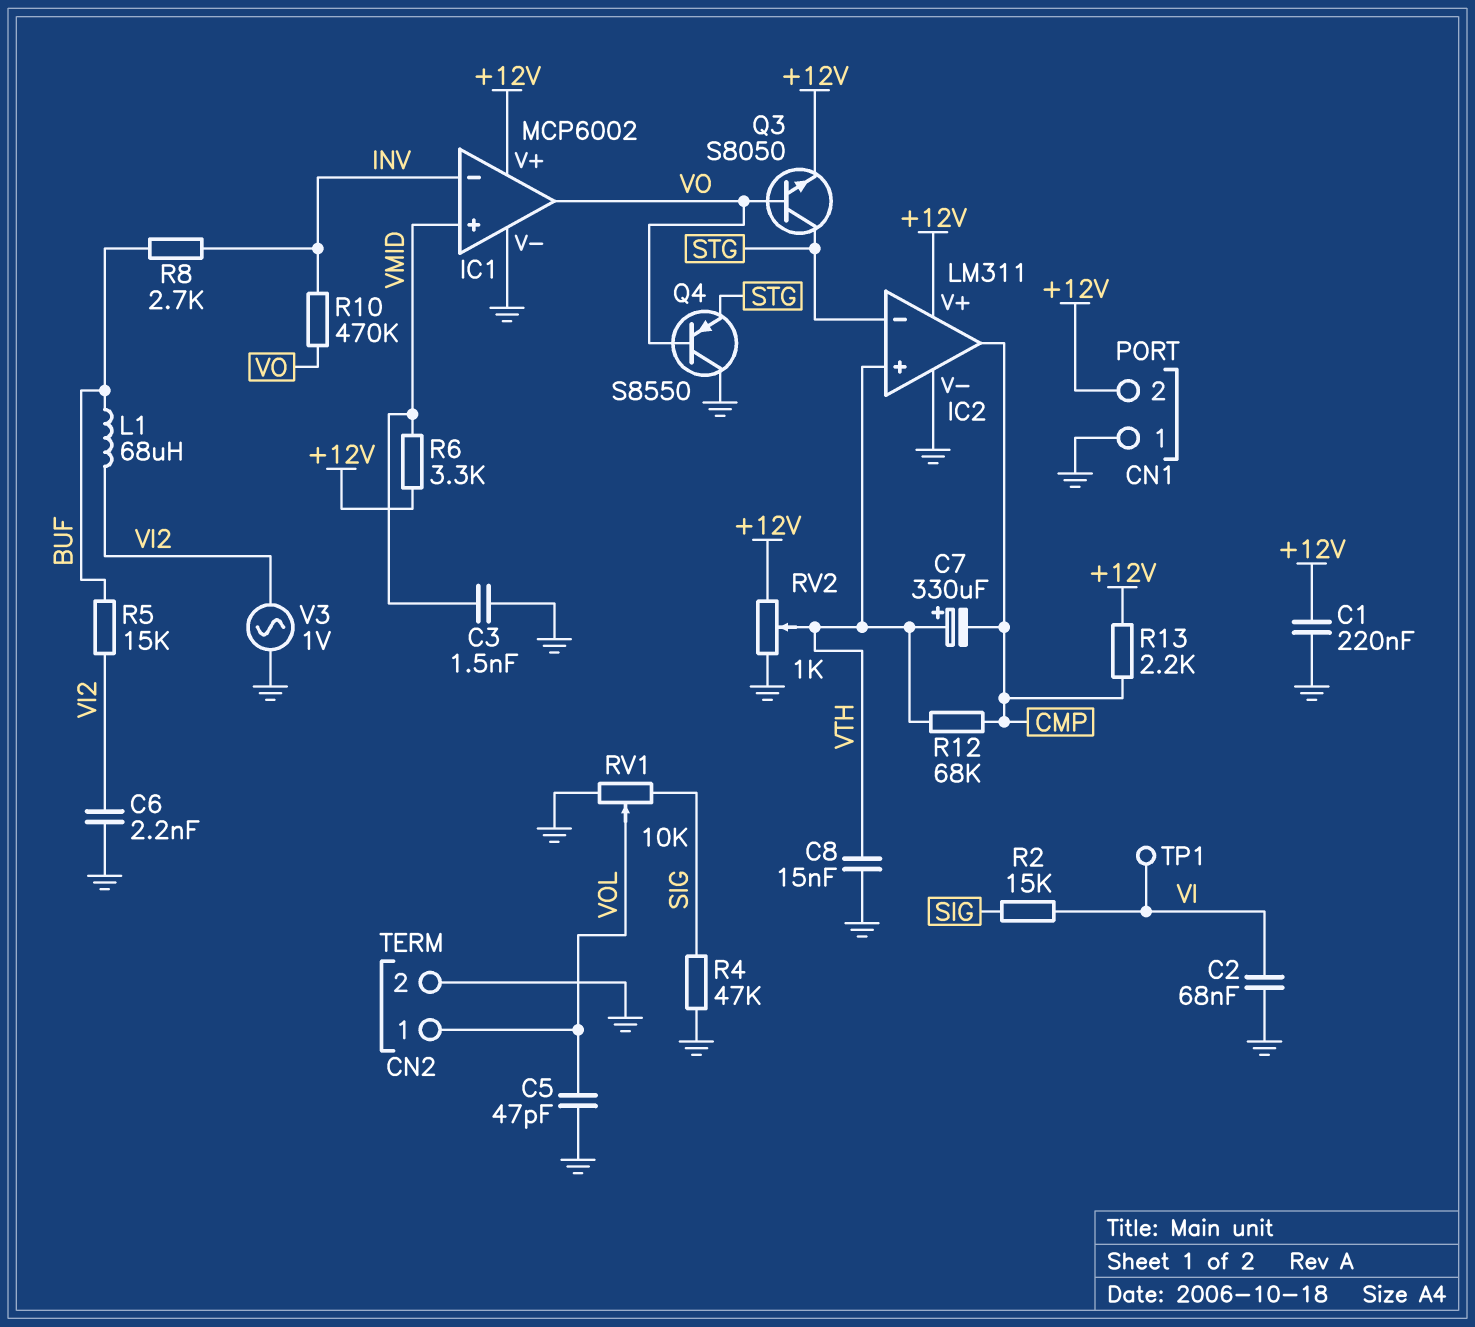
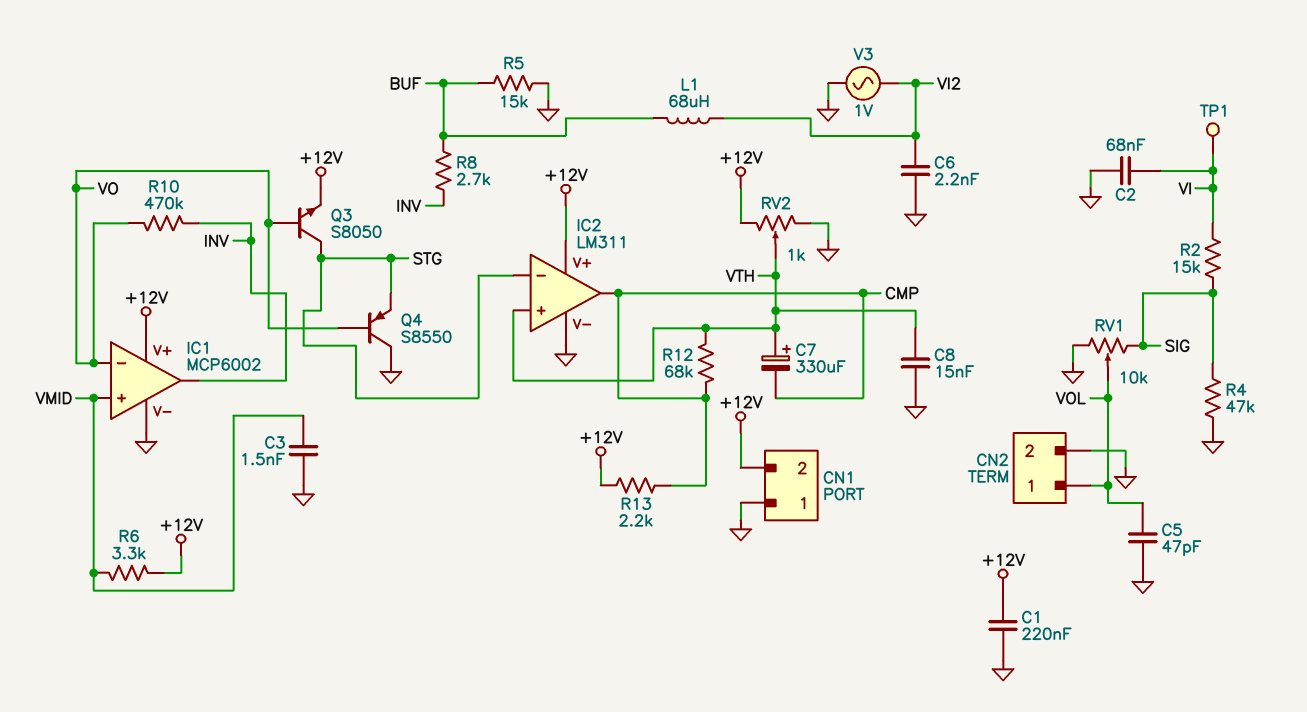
IC1 pin in-: INV -> VO
IC1 pin out: VO -> INV
R5: 15k (BUF, VI2) -> 15k (BUF, GND)

